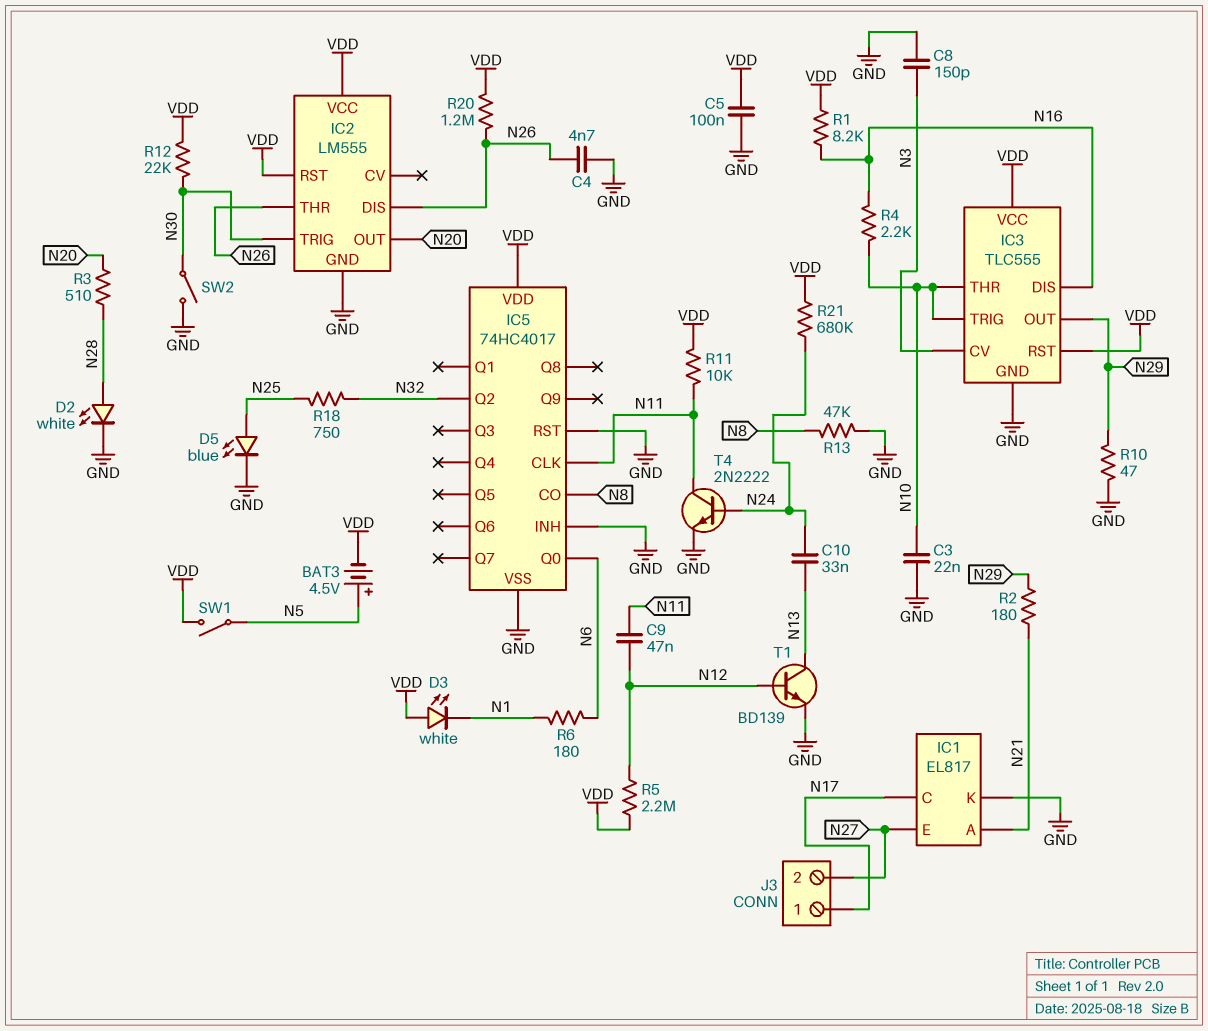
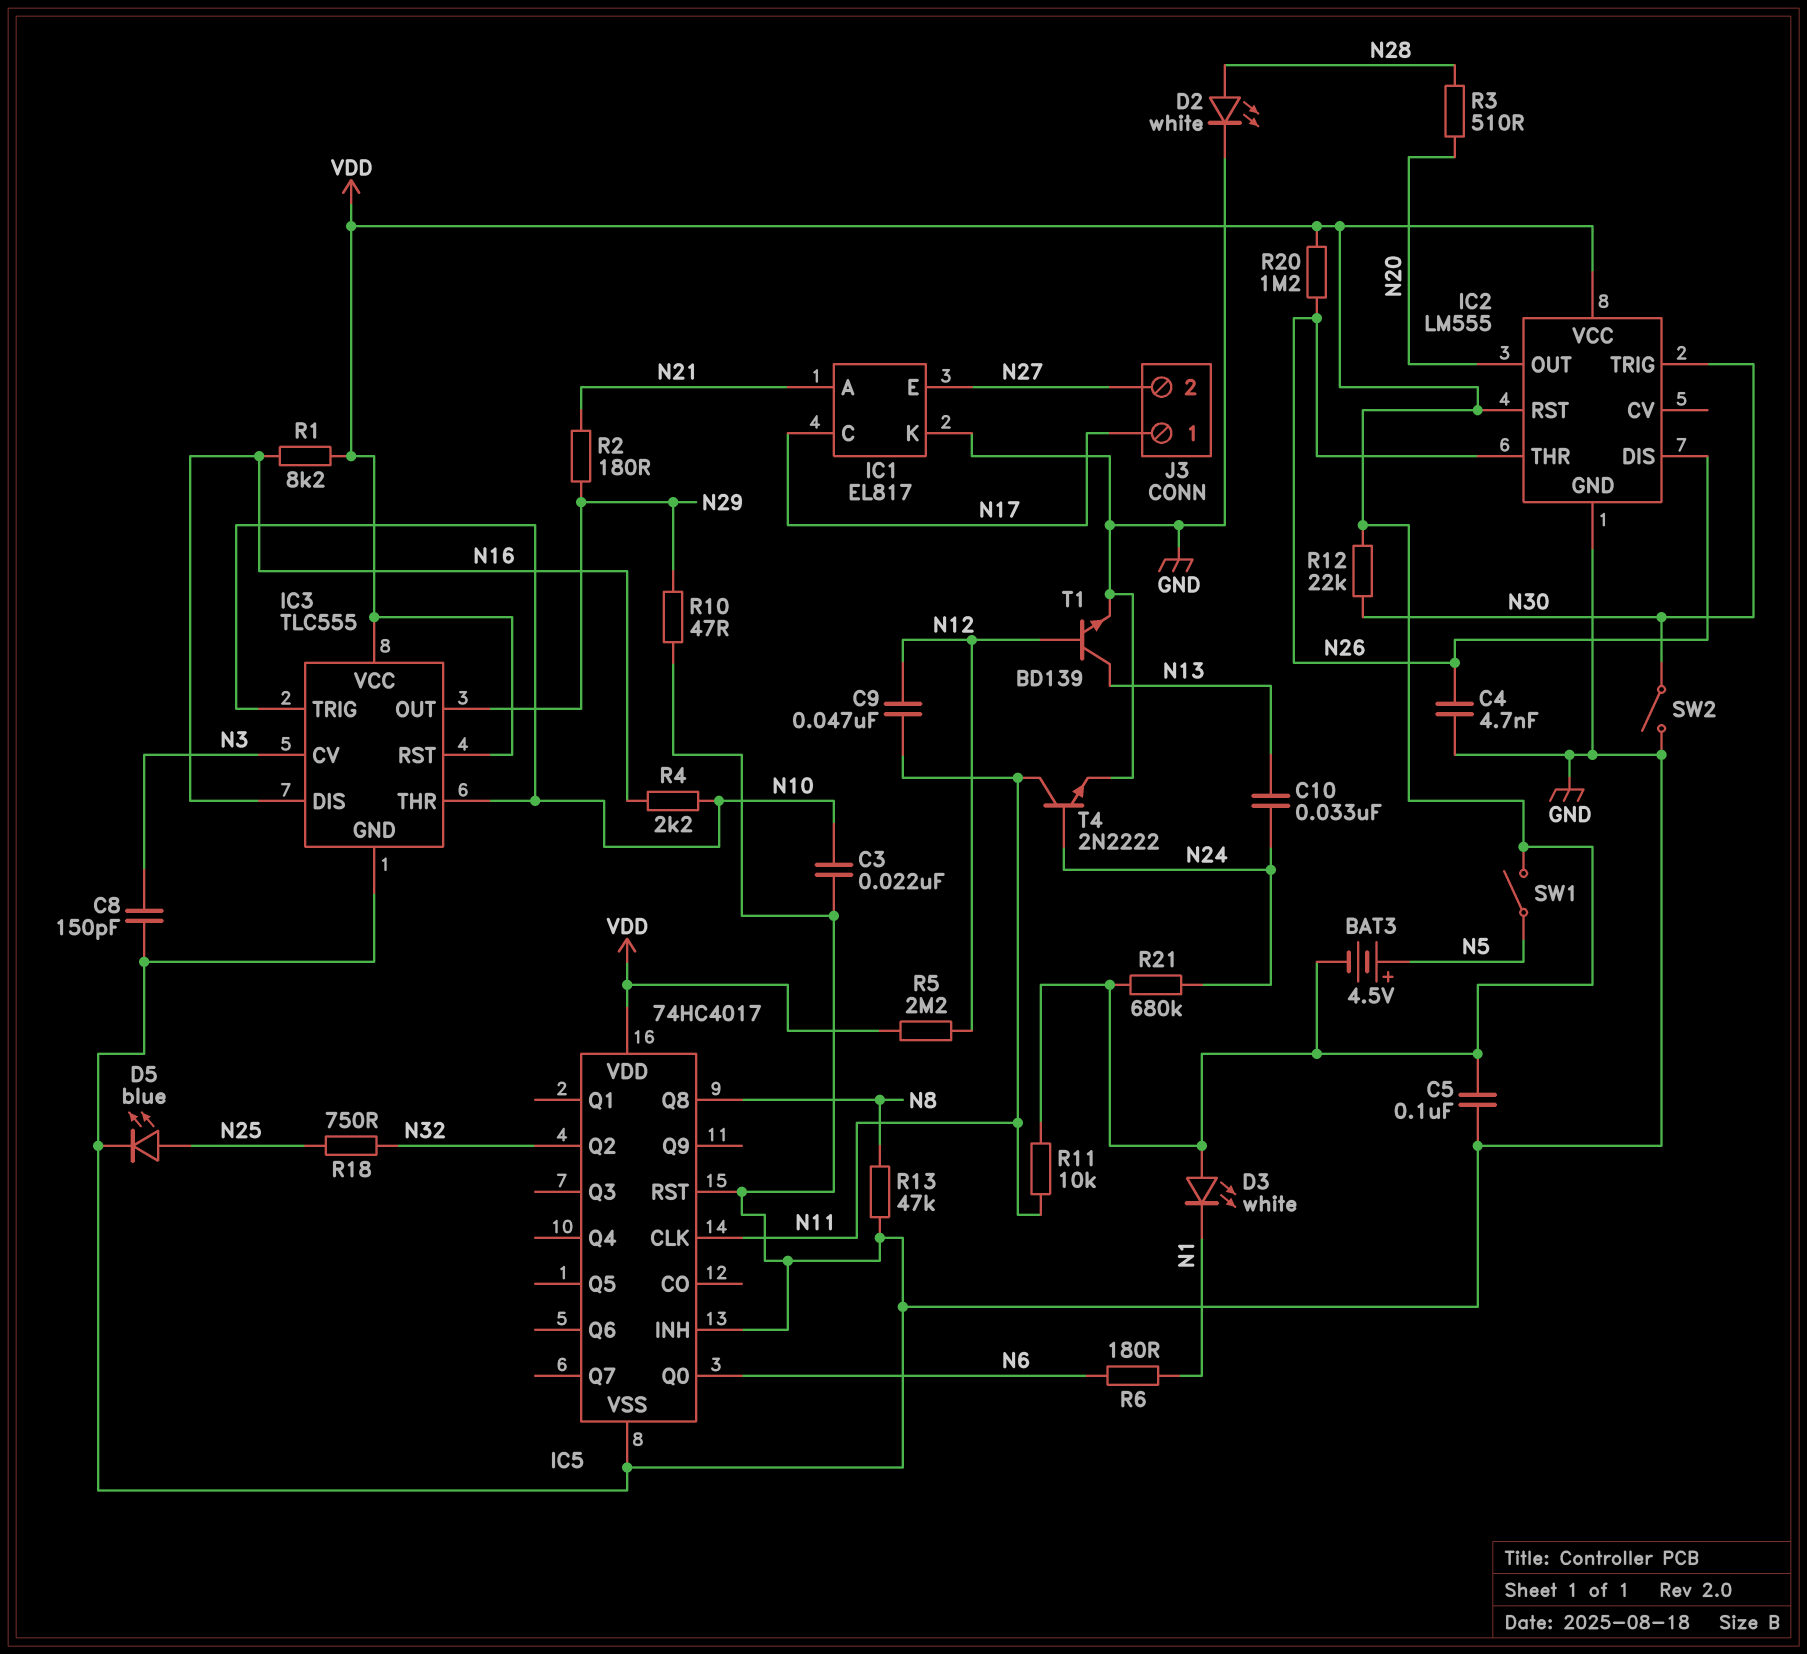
IC5 pin CO: N8 -> none
IC5 pin Q8: none -> N8

